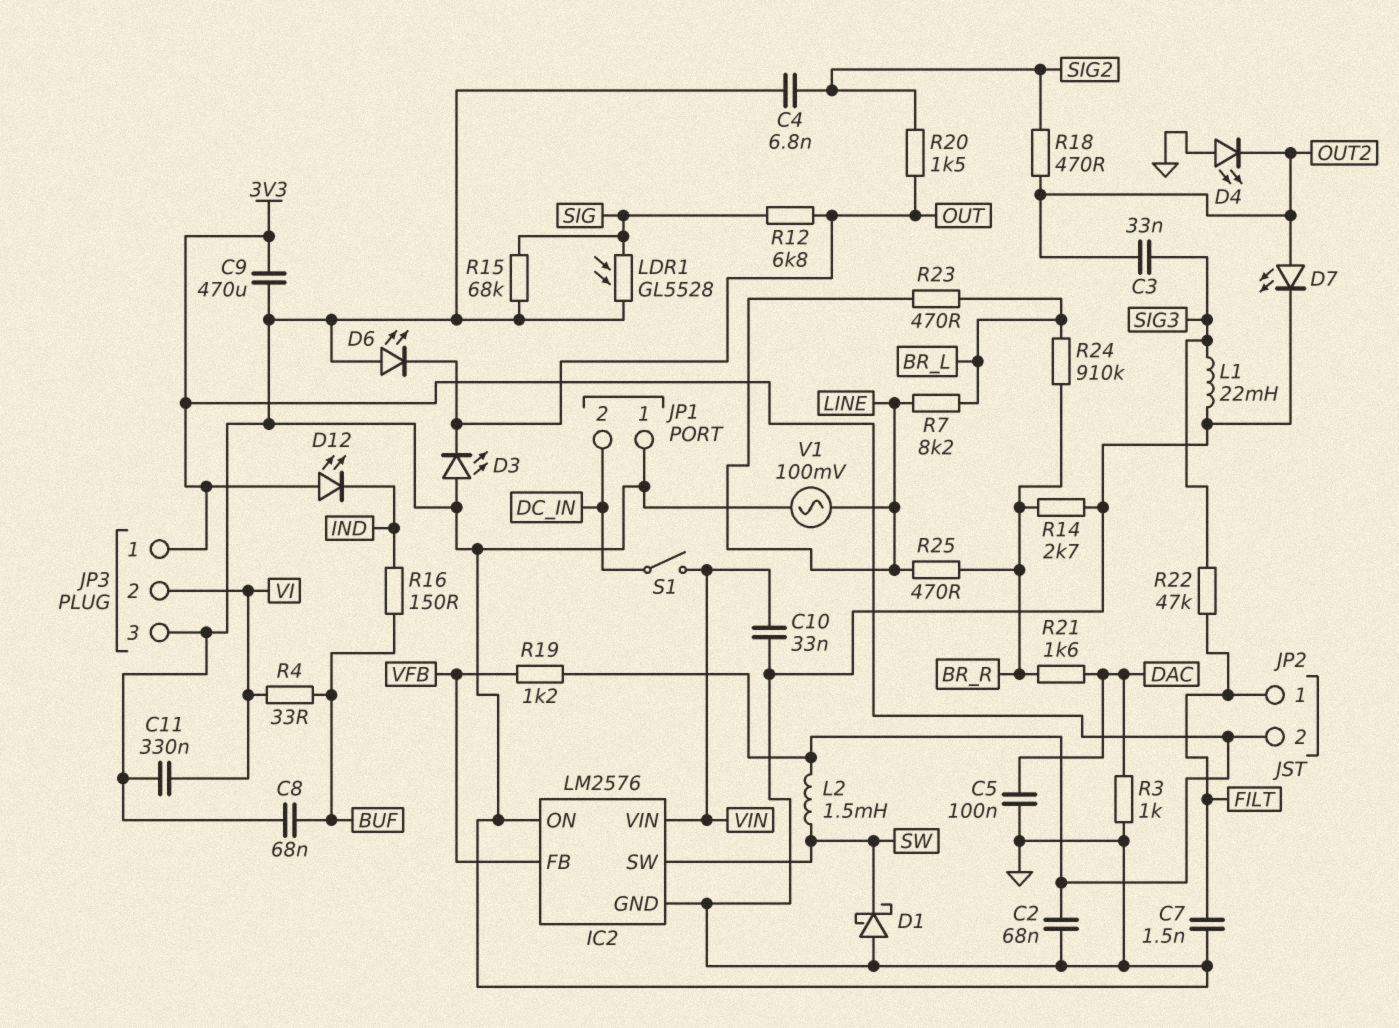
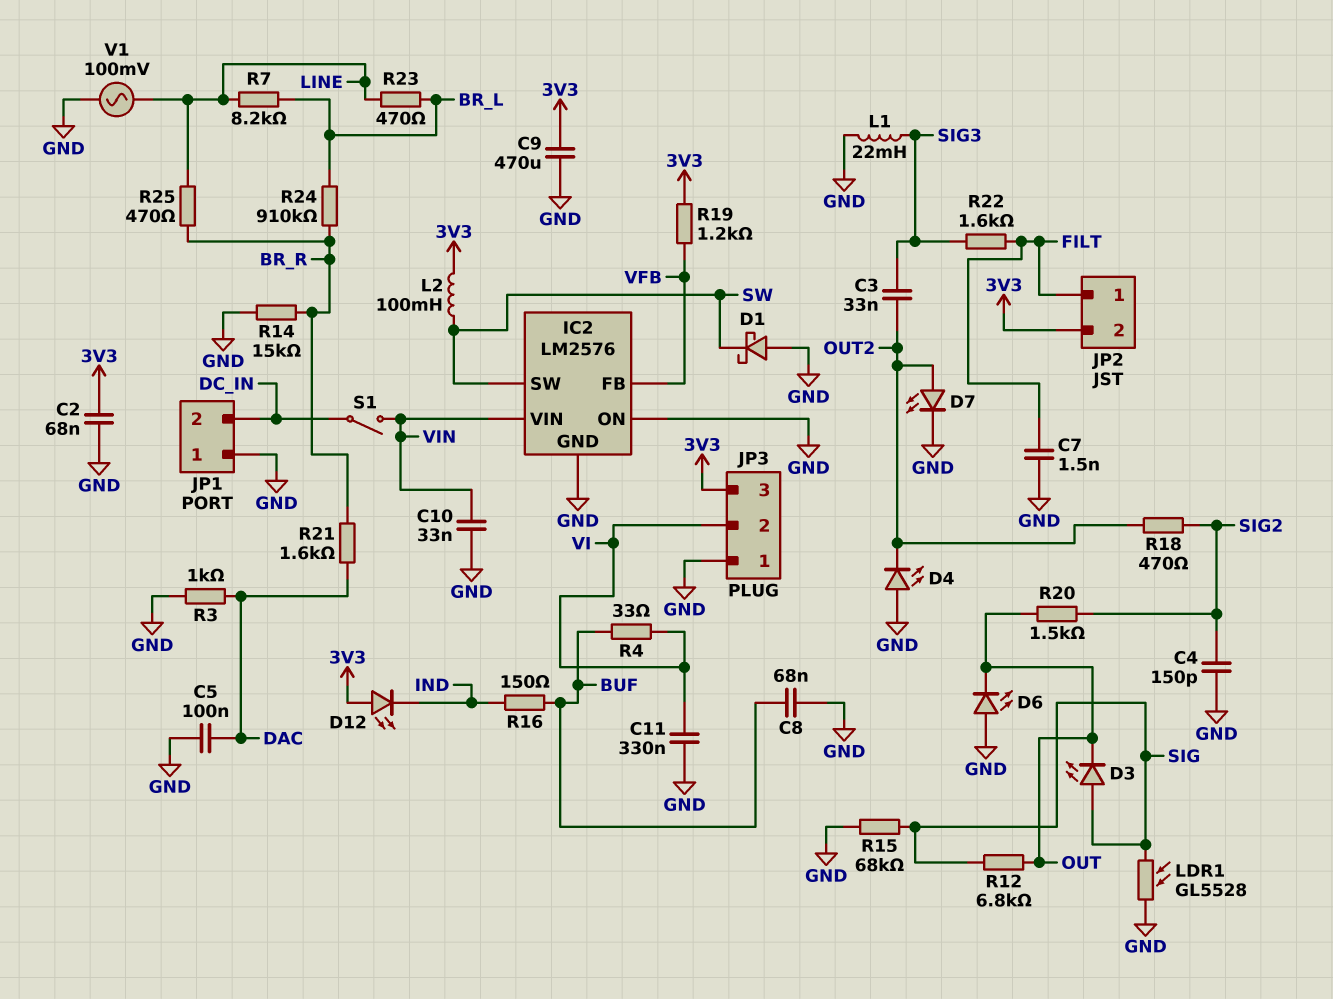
C4: 6.8nF (GND, SIG2) -> 150pF (GND, SIG2)
D3: LED (A GND, K OUT) -> LED (A SIG, K OUT)
JP3 pin 1: 3V3 -> GND
JP3 pin 3: GND -> 3V3
L2: 1.5mH (3V3, SW) -> 100mH (3V3, SW)
R14: 2.7k (BR_R, GND) -> 15k (BR_R, GND)
R22: 47k (FILT, SIG3) -> 1.6k (FILT, SIG3)

